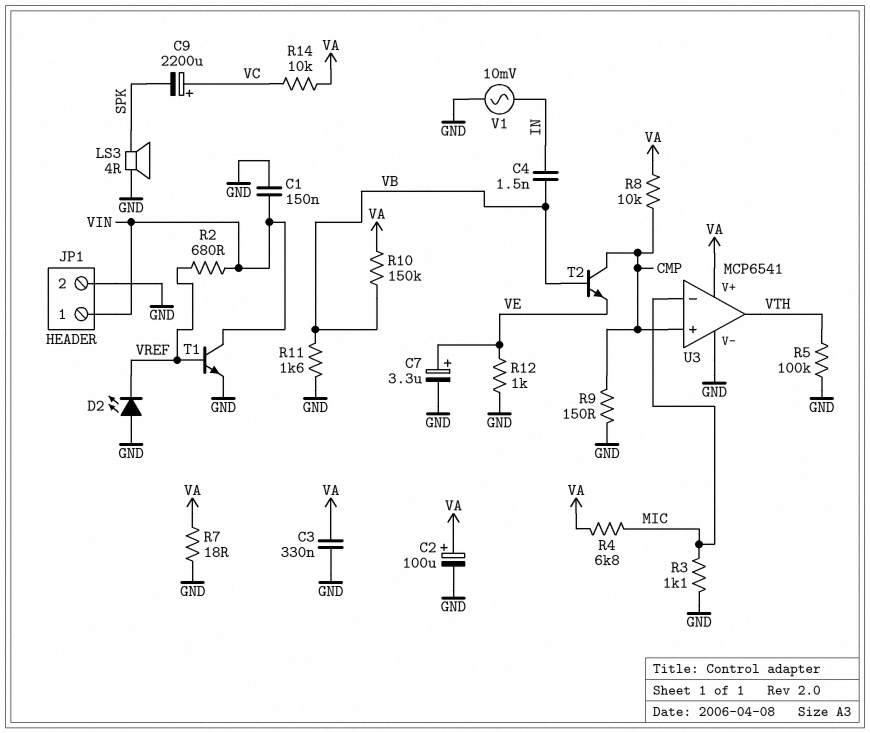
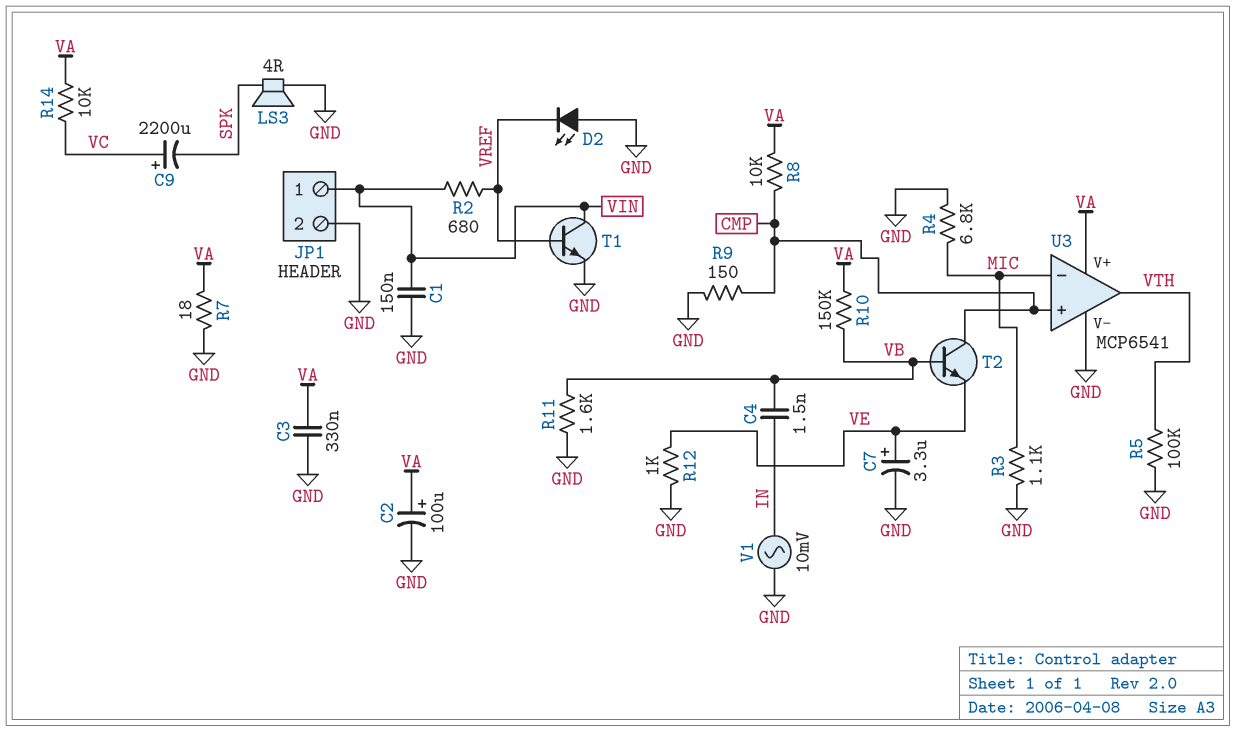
R4: 6.8k (MIC, VA) -> 6.8k (GND, MIC)

